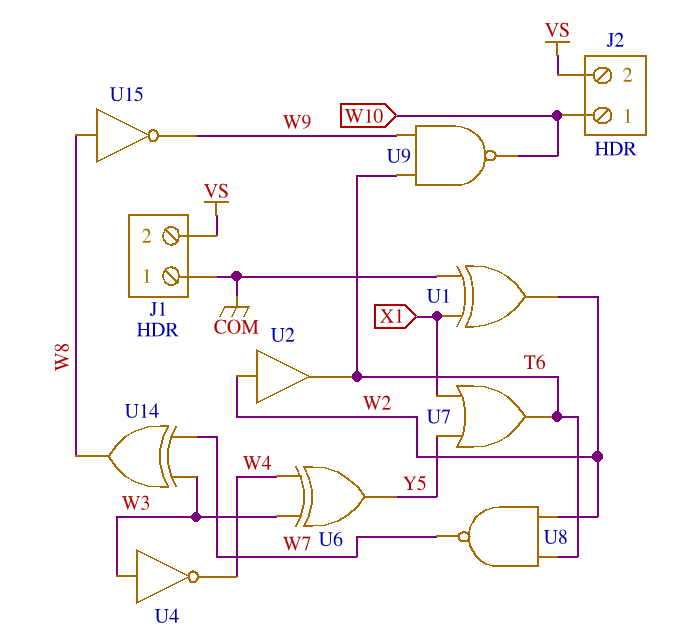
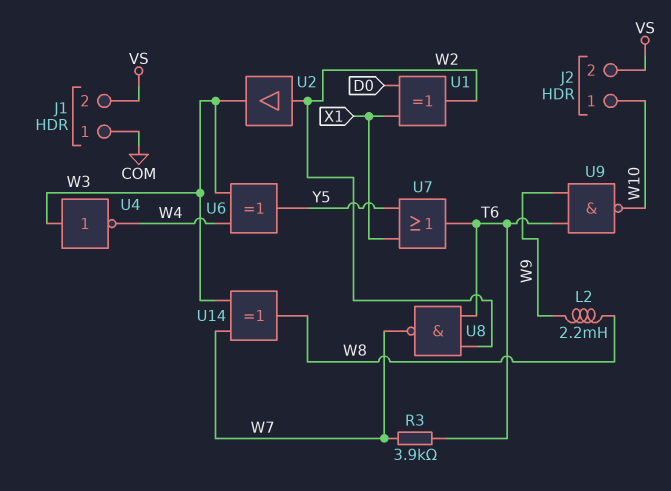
L2: none -> 2.2mH (W8, W9)
R3: none -> 3.9k (T6, W7)
U1: XOR (in COM, in X1, out W2) -> XOR (in D0, in X1, out W2)
U2: buffer (in W2, out T6) -> buffer (in W2, out W3)
U15: NOT (in W8, out W9) -> none

